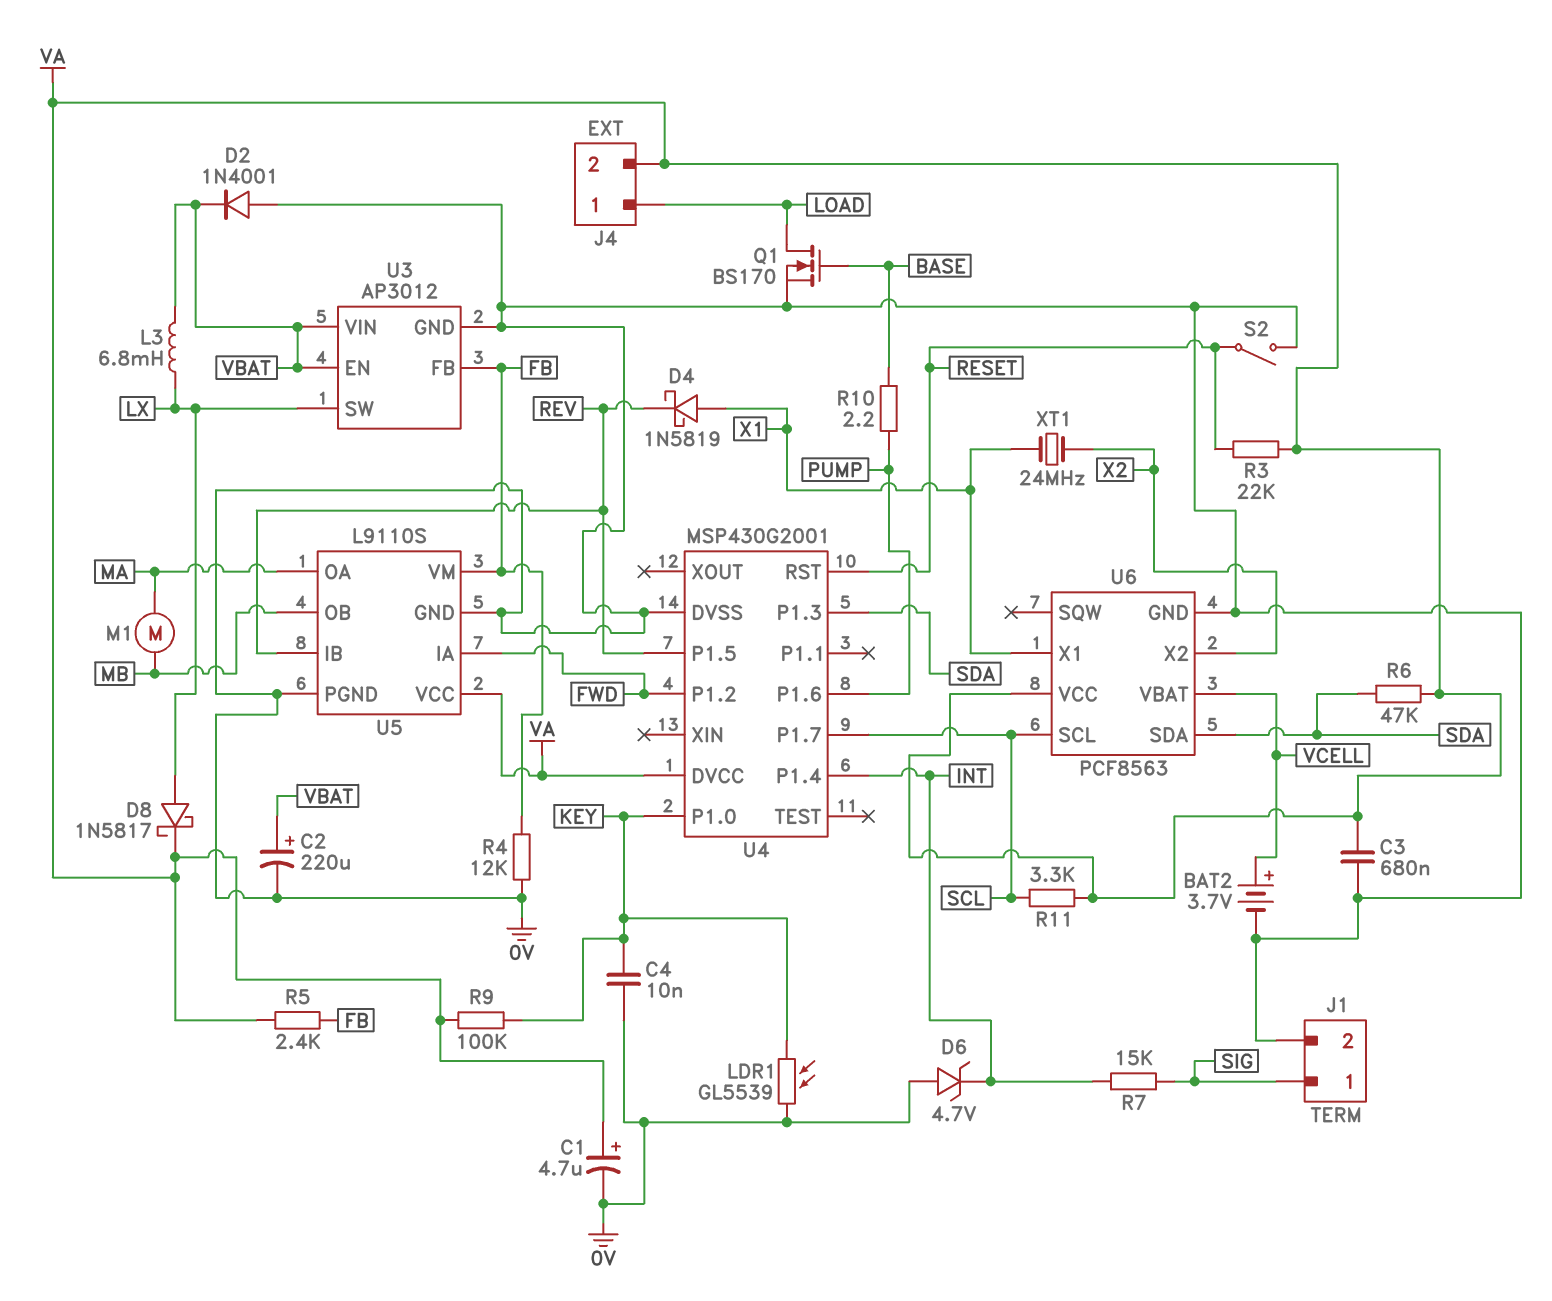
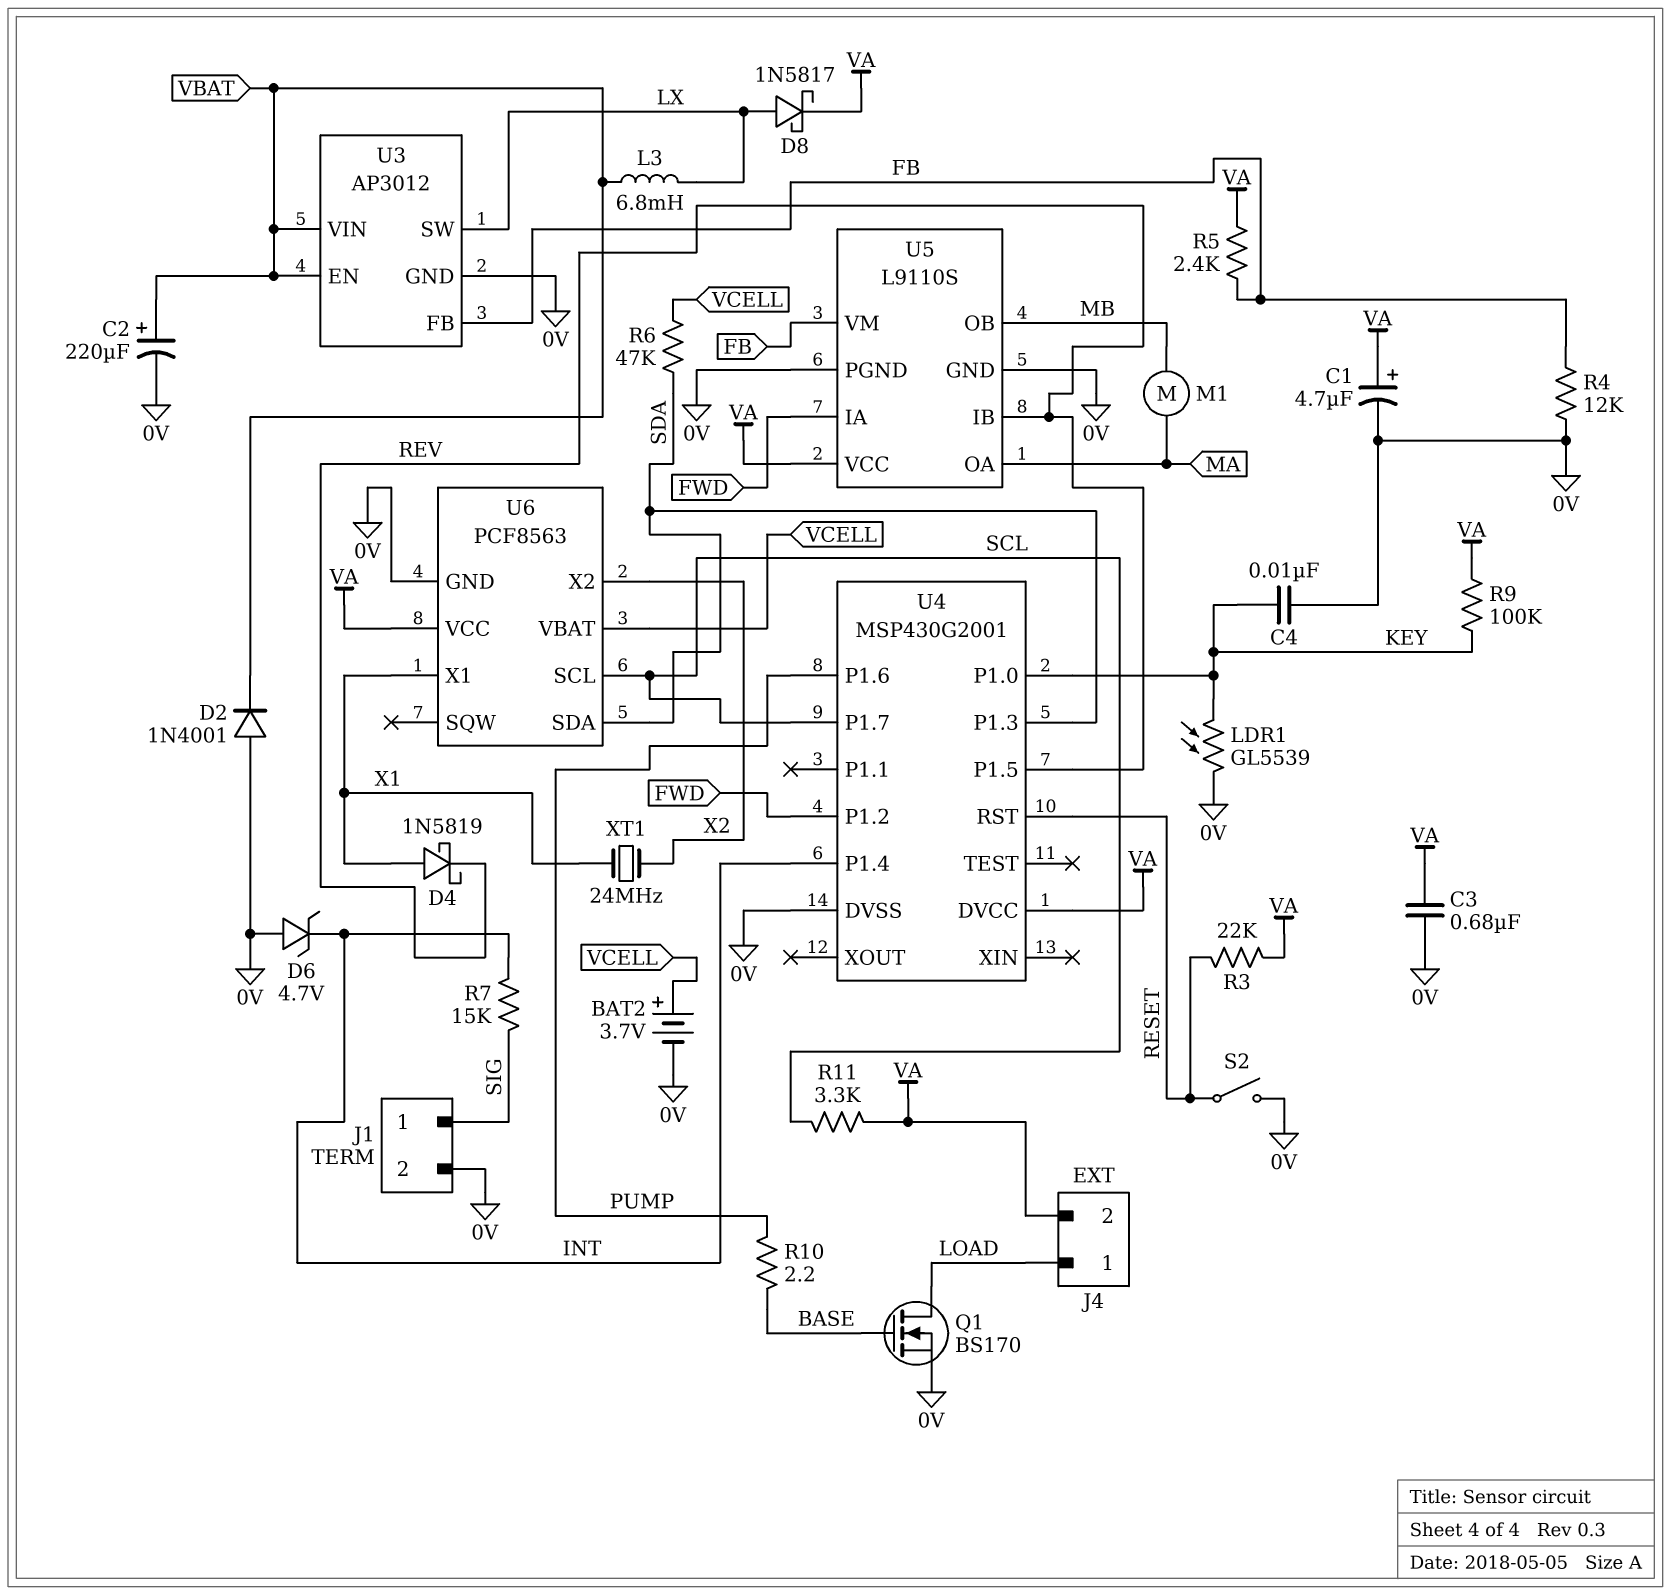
R6: 47k (SDA, VA) -> 47k (SDA, VCELL)

